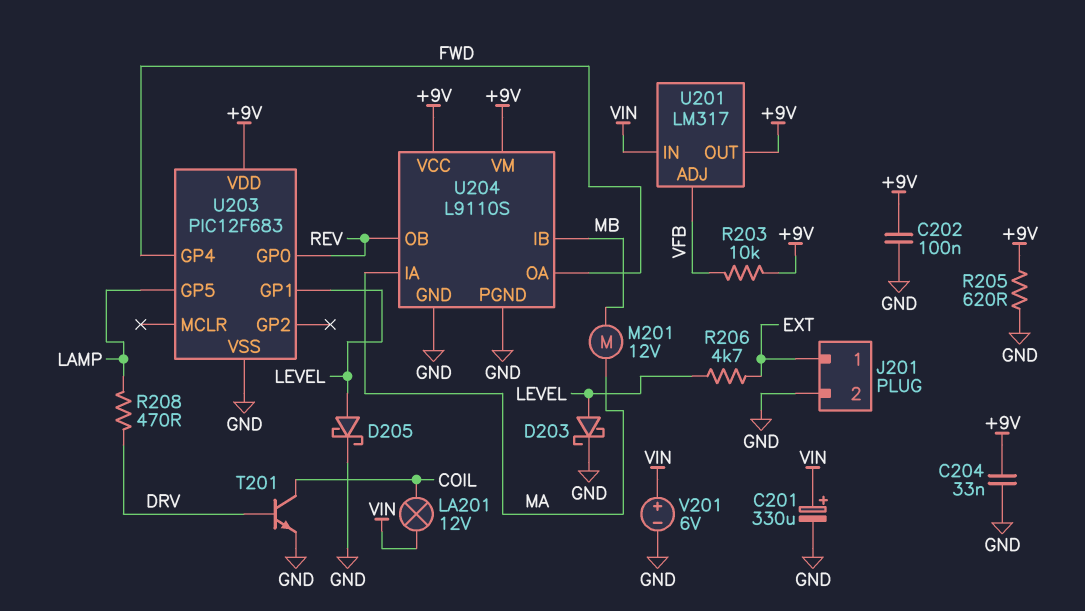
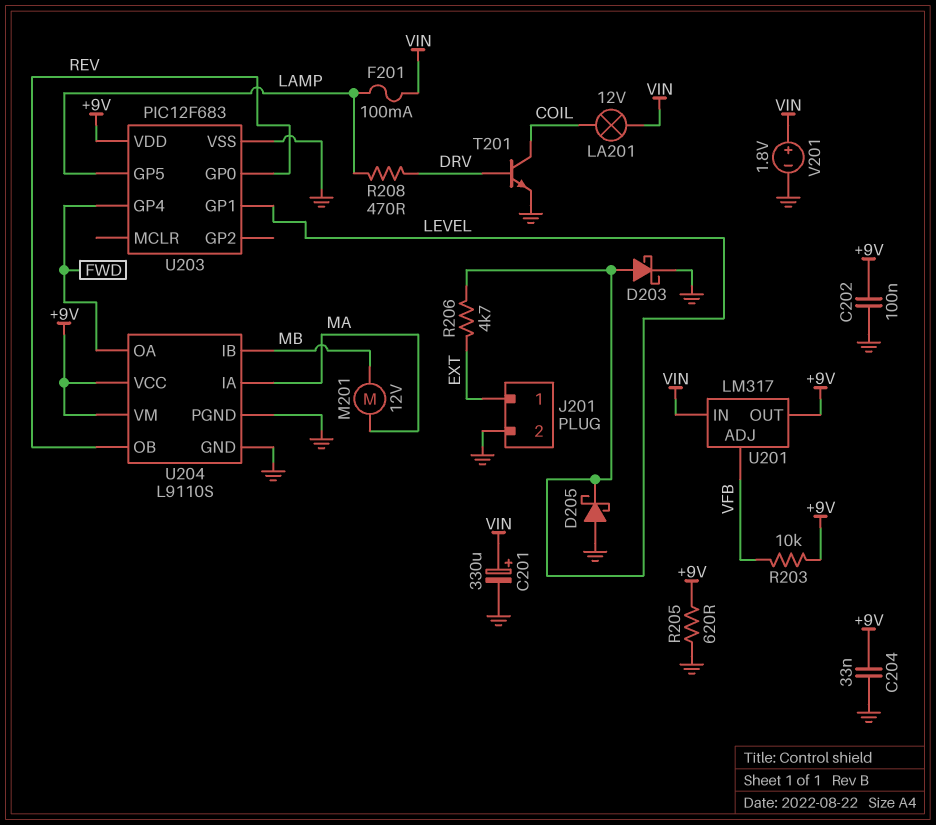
D205: schottky (A LEVEL, K GND) -> schottky (A GND, K LEVEL)
F201: none -> 100mA (LAMP, VIN)
V201: 6V (plus VIN, minus GND) -> 1.8V (plus VIN, minus GND)

